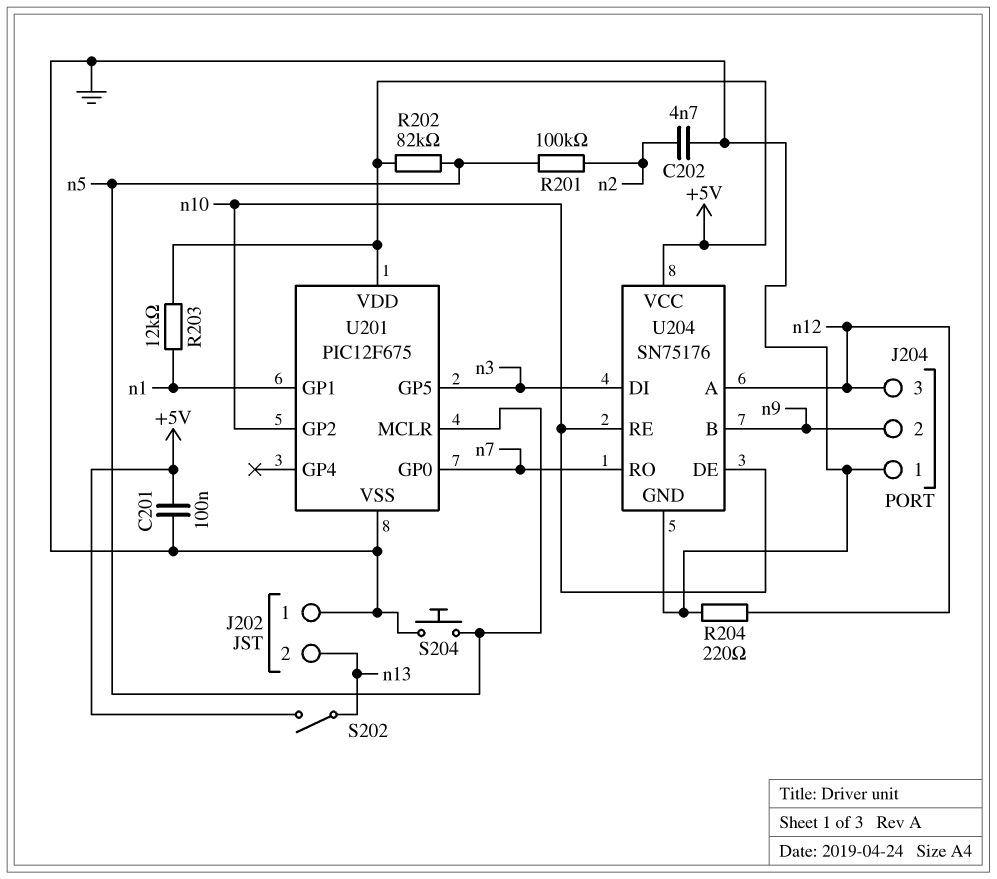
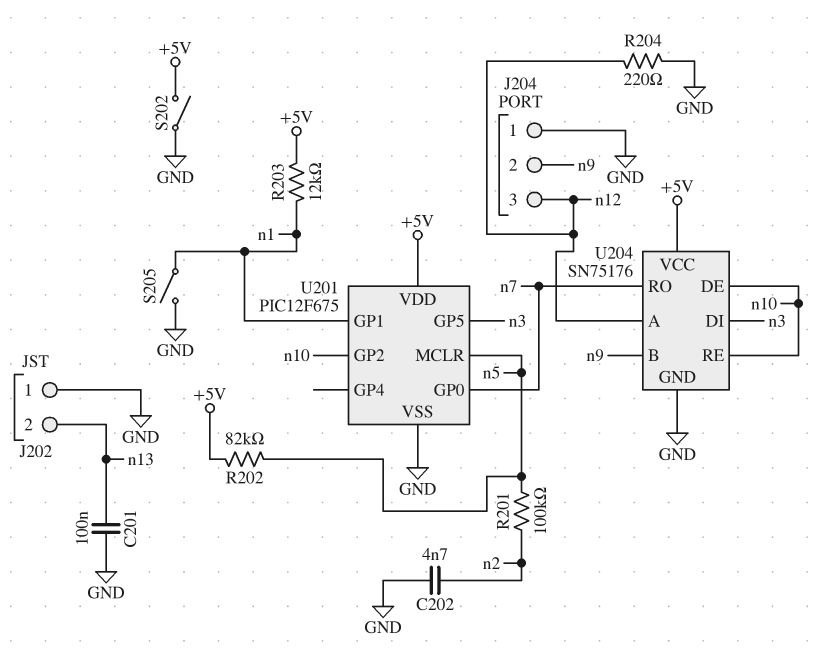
C201: 100nF (+5V, GND) -> 100nF (GND, n13)
S202: switch (+5V, n13) -> switch (+5V, GND)
S204: button (GND, n5) -> none
S205: none -> switch (GND, n1)

